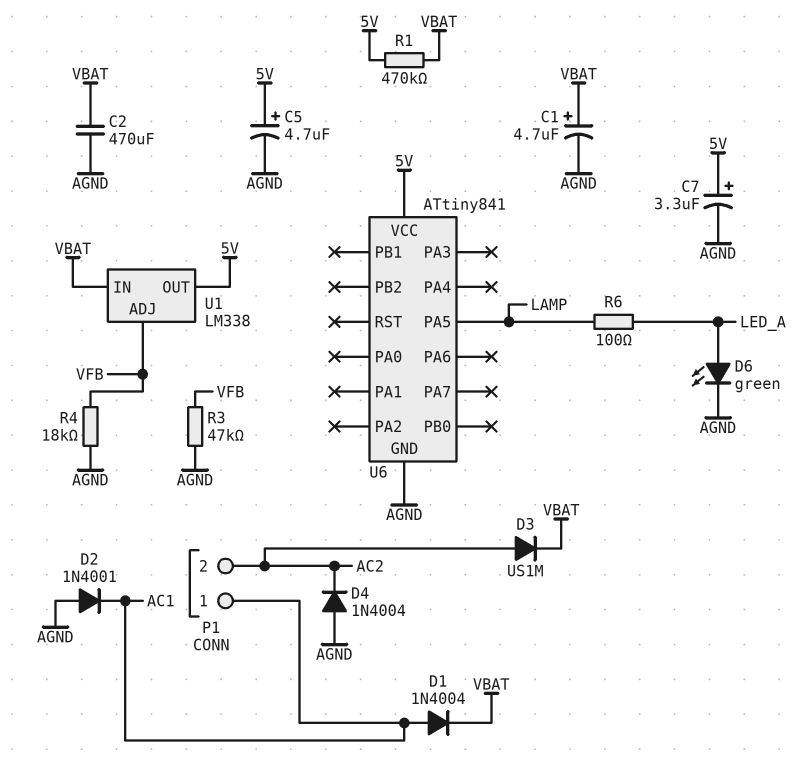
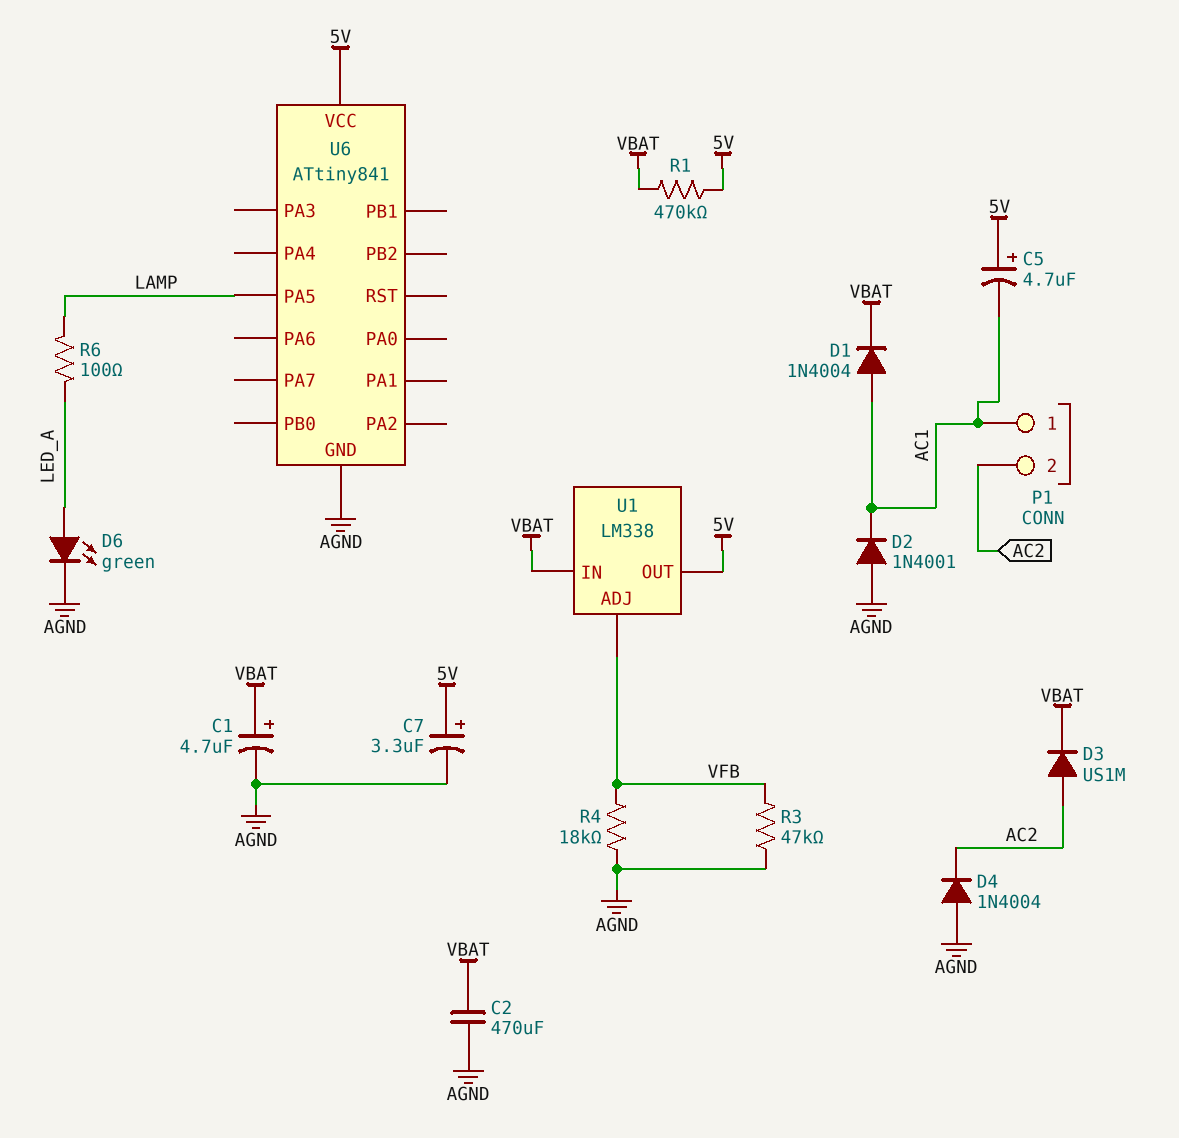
C5: 4.7uF (plus 5V, minus AGND) -> 4.7uF (plus 5V, minus AC1)

